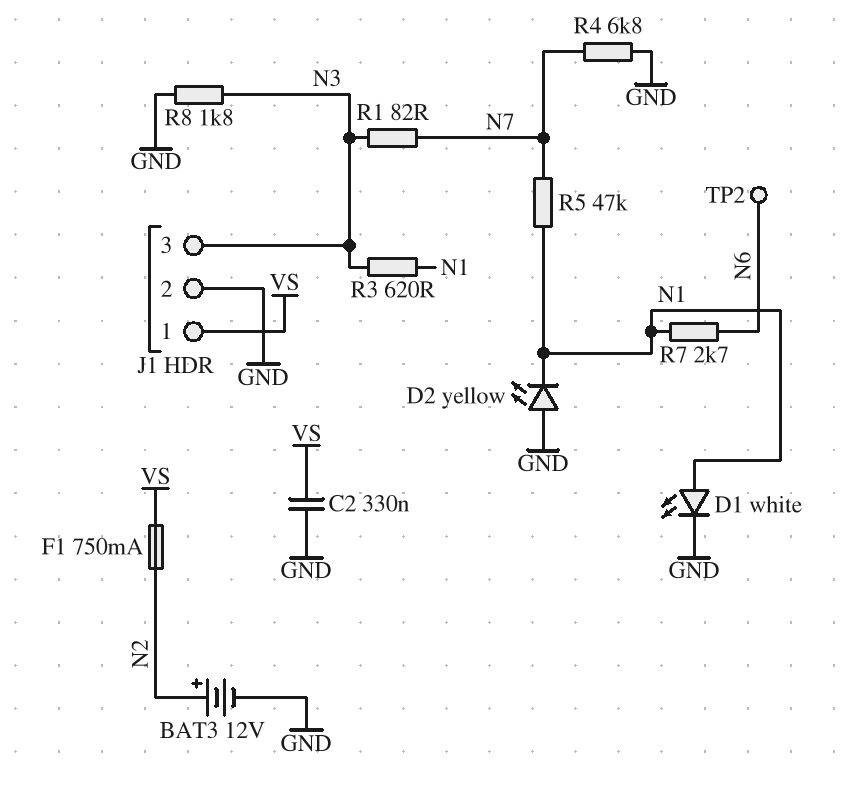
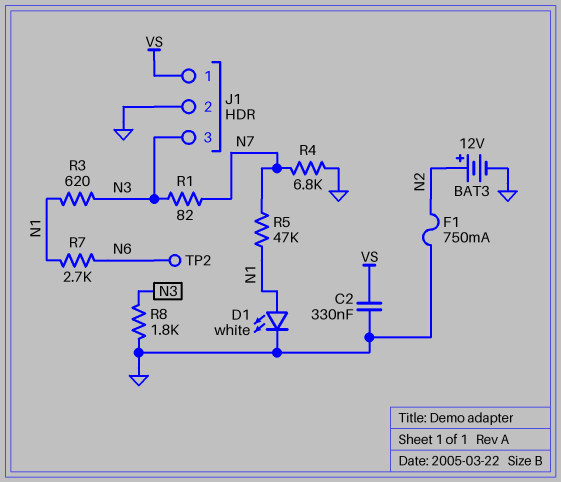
D2: LED yellow (A GND, K N1) -> none
F1: 750mA (N2, VS) -> 750mA (GND, N2)

